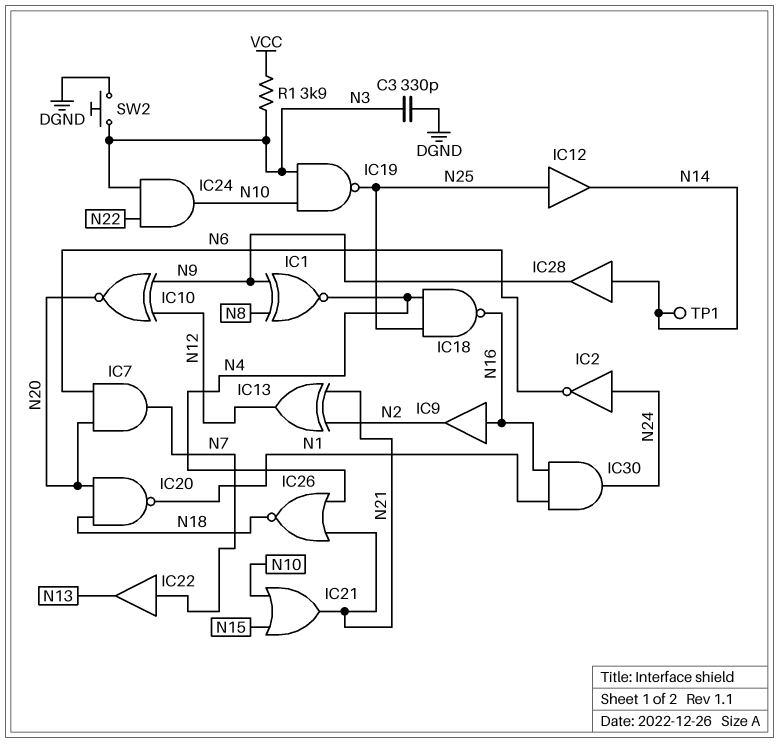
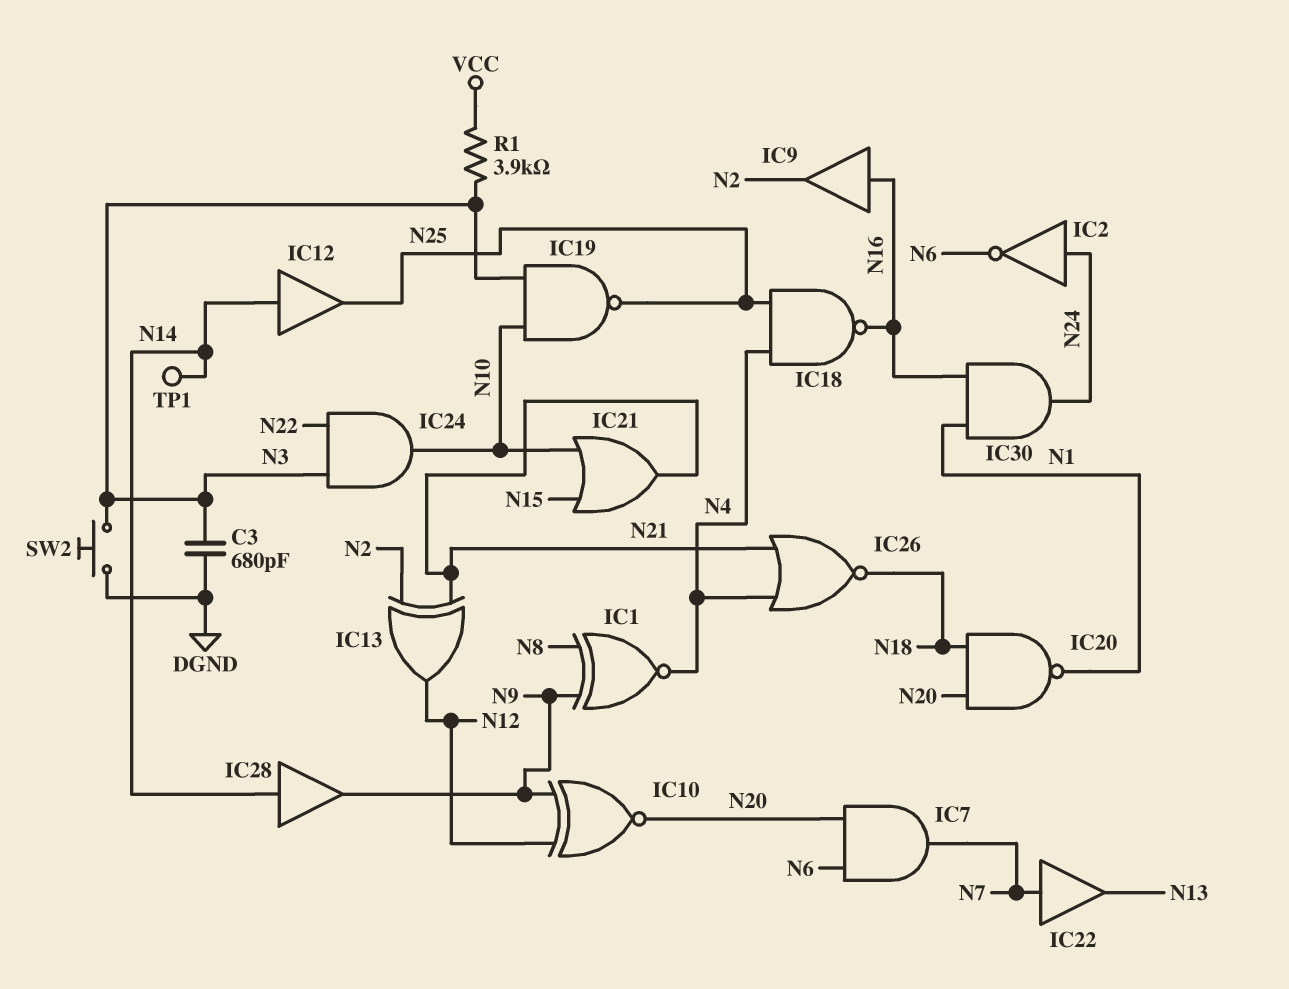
C3: 330pF (DGND, N3) -> 680pF (DGND, N3)
IC12: buffer (in N25, out N14) -> buffer (in N14, out N25)

